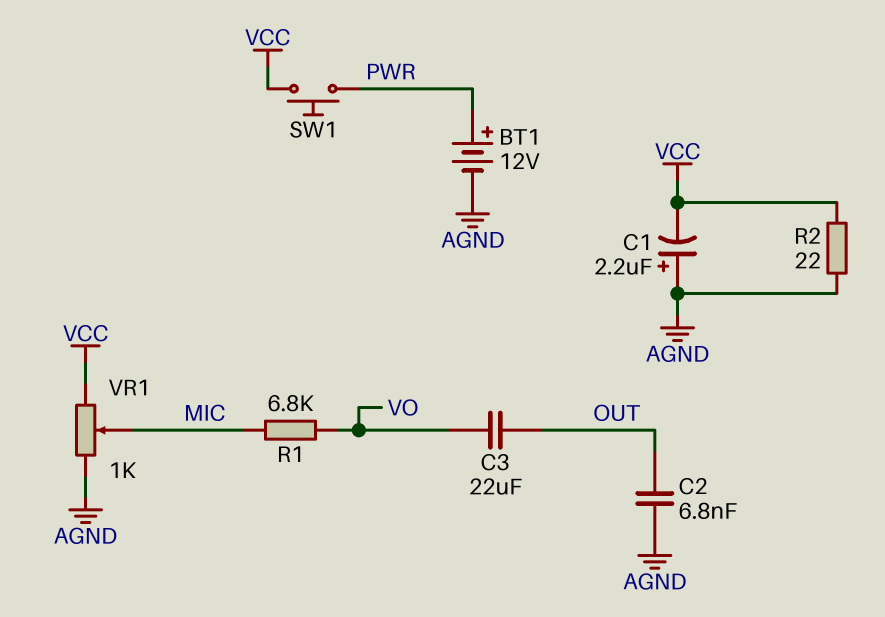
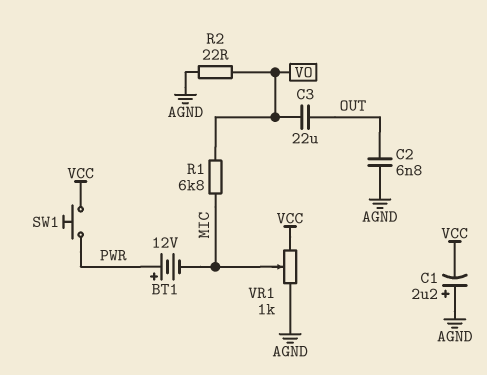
BT1: 12V (plus PWR, minus AGND) -> 12V (plus PWR, minus MIC)
R2: 22 (AGND, VCC) -> 22 (AGND, VO)

